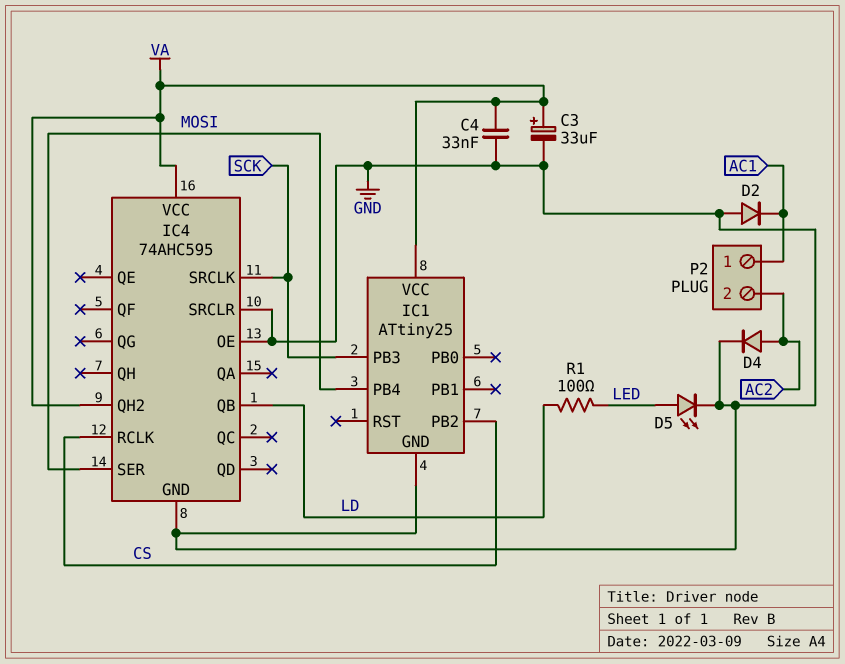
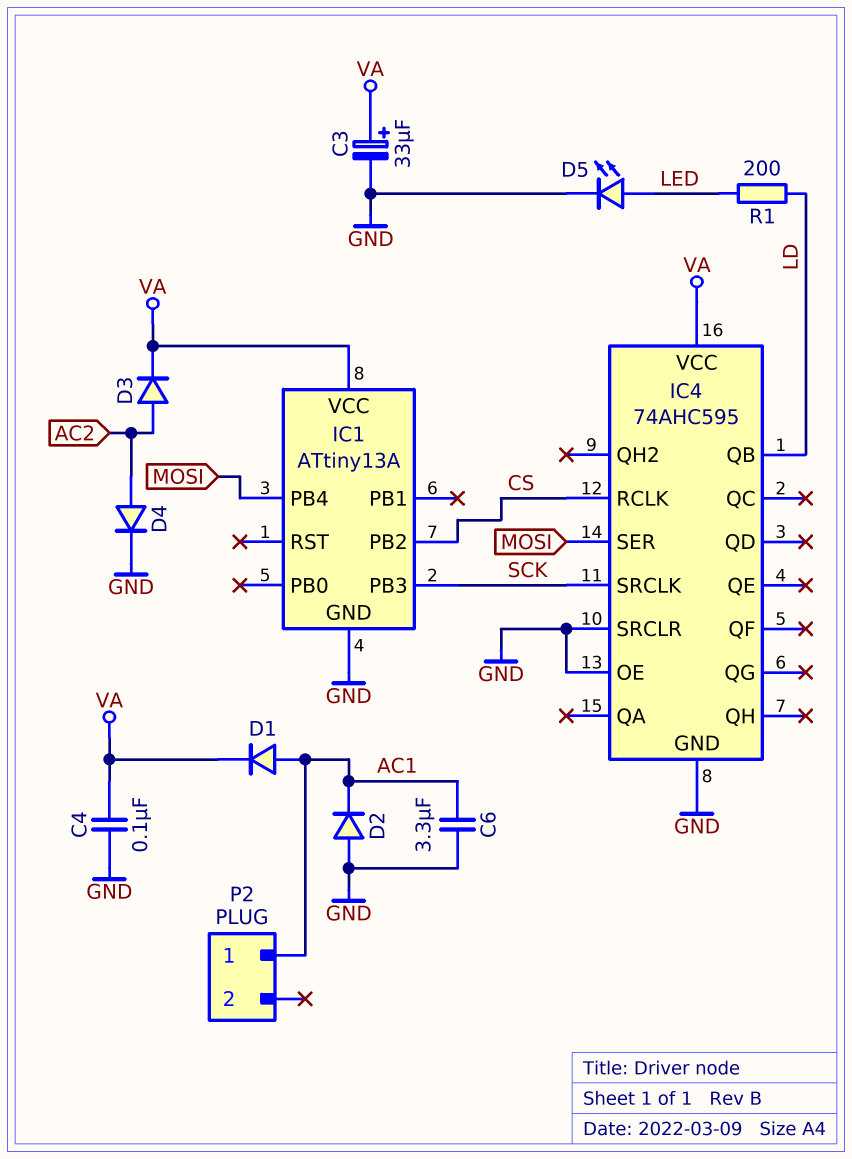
C4: 33nF (GND, VA) -> 100nF (GND, VA)
C6: none -> 3.3uF (AC1, GND)
D1: none -> diode (A AC1, K VA)
D3: none -> diode (A AC2, K VA)
IC1: ATtiny25 -> ATtiny13A
IC4 pin QH2: VA -> none
P2 pin 2: AC2 -> none
R1: 100 (LD, LED) -> 200 (LD, LED)

